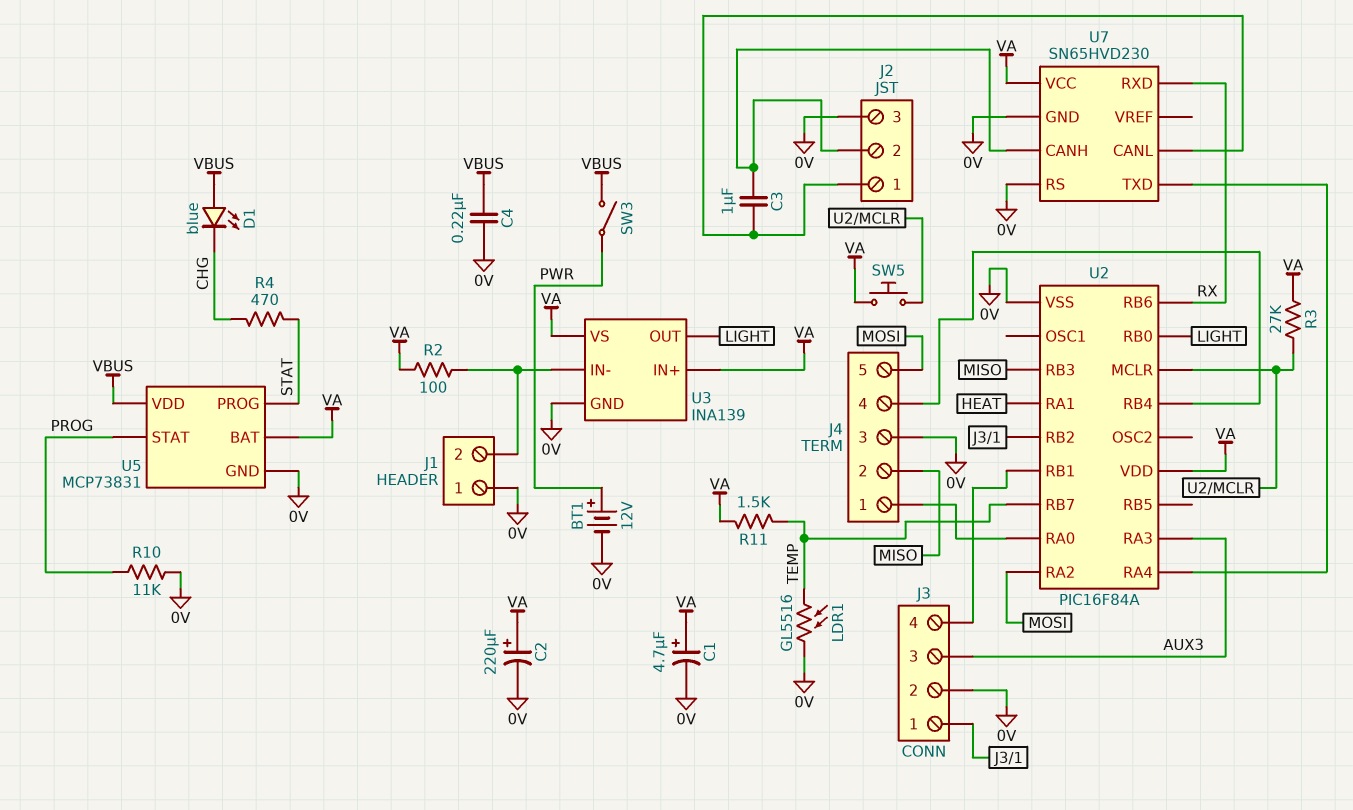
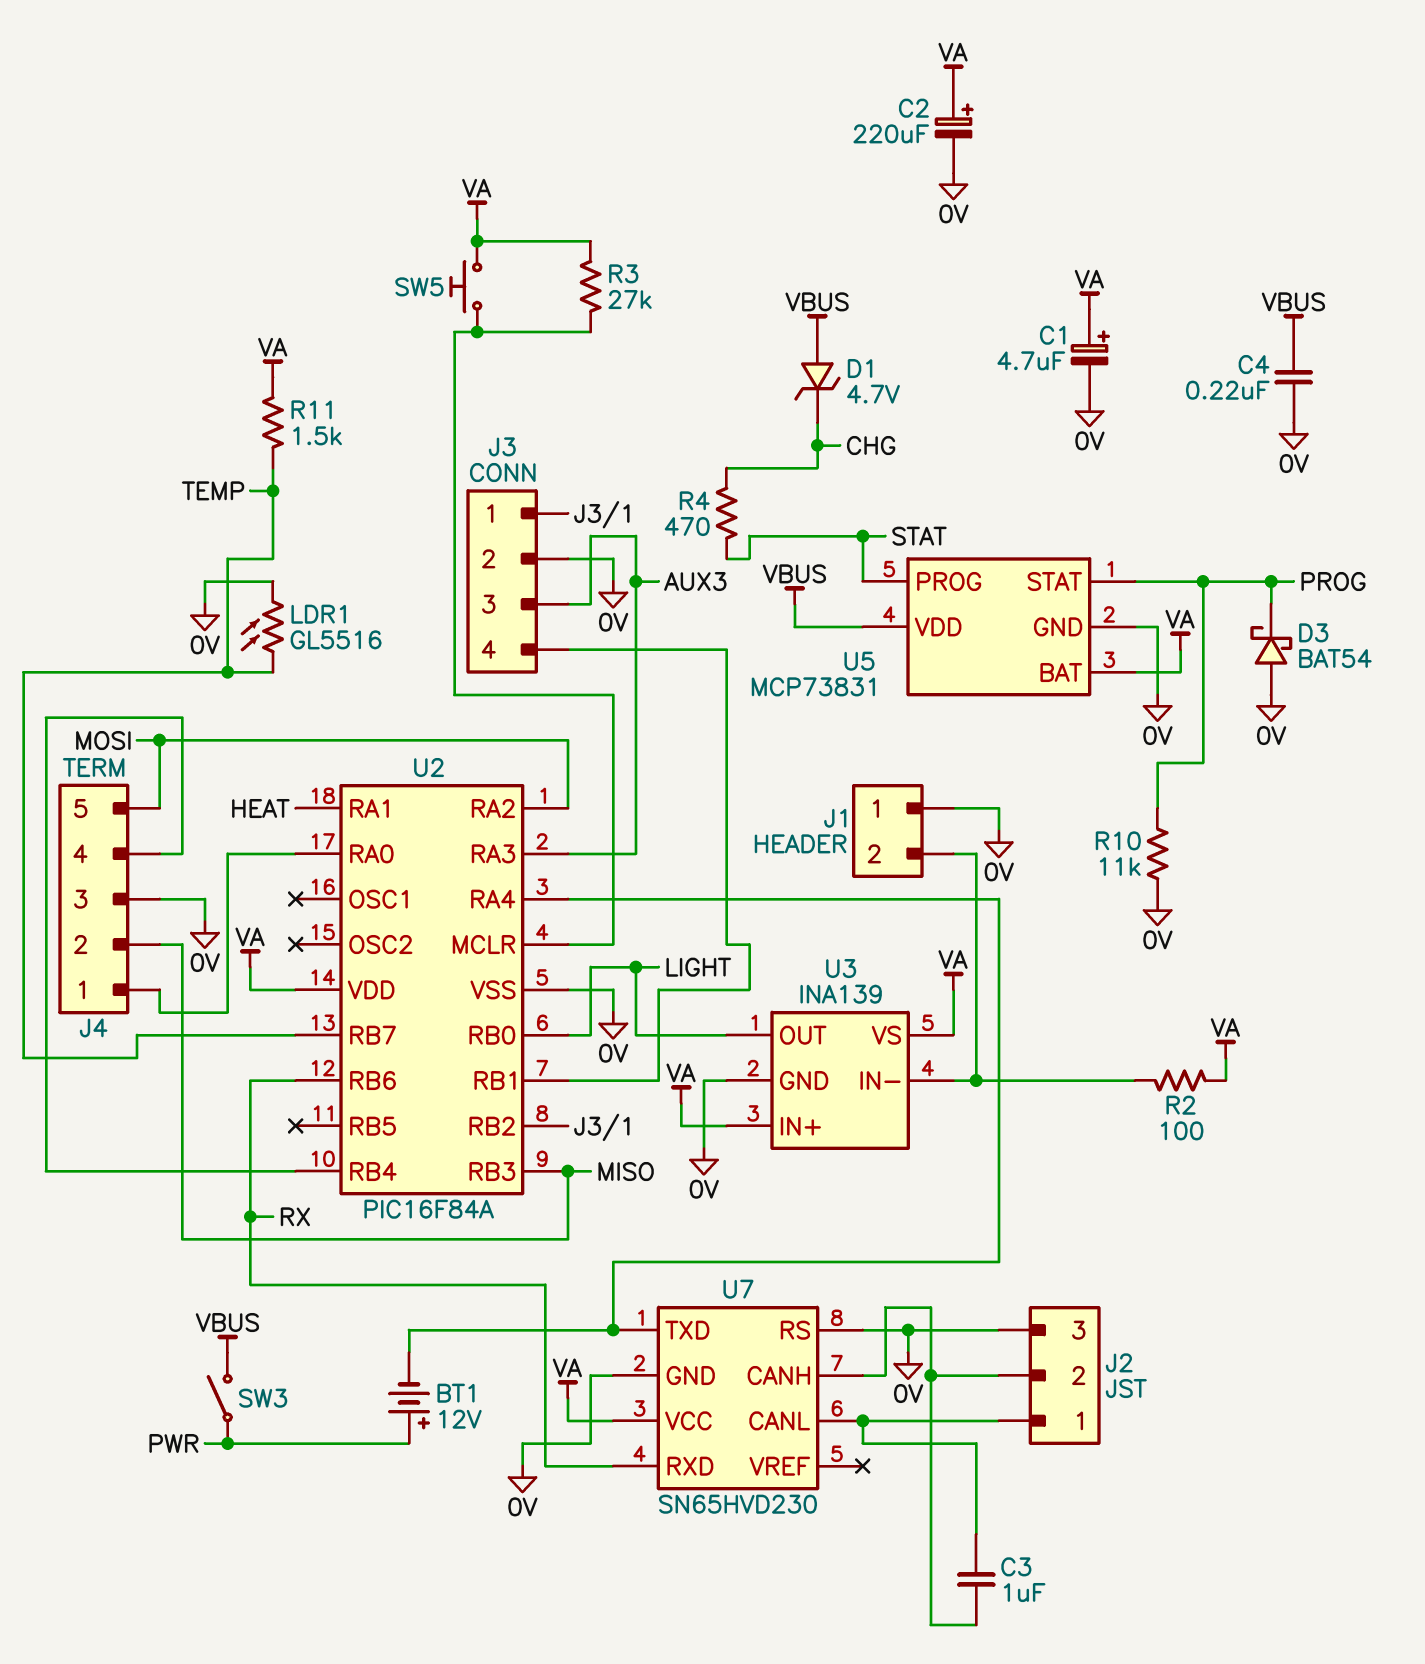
BT1: 12V (plus PWR, minus 0V) -> 12V (plus PWR, minus U2/RA4)
D1: LED blue (A VBUS, K CHG) -> zener 4.7V (A VBUS, K CHG)
D3: none -> schottky BAT54 (A 0V, K PROG)

